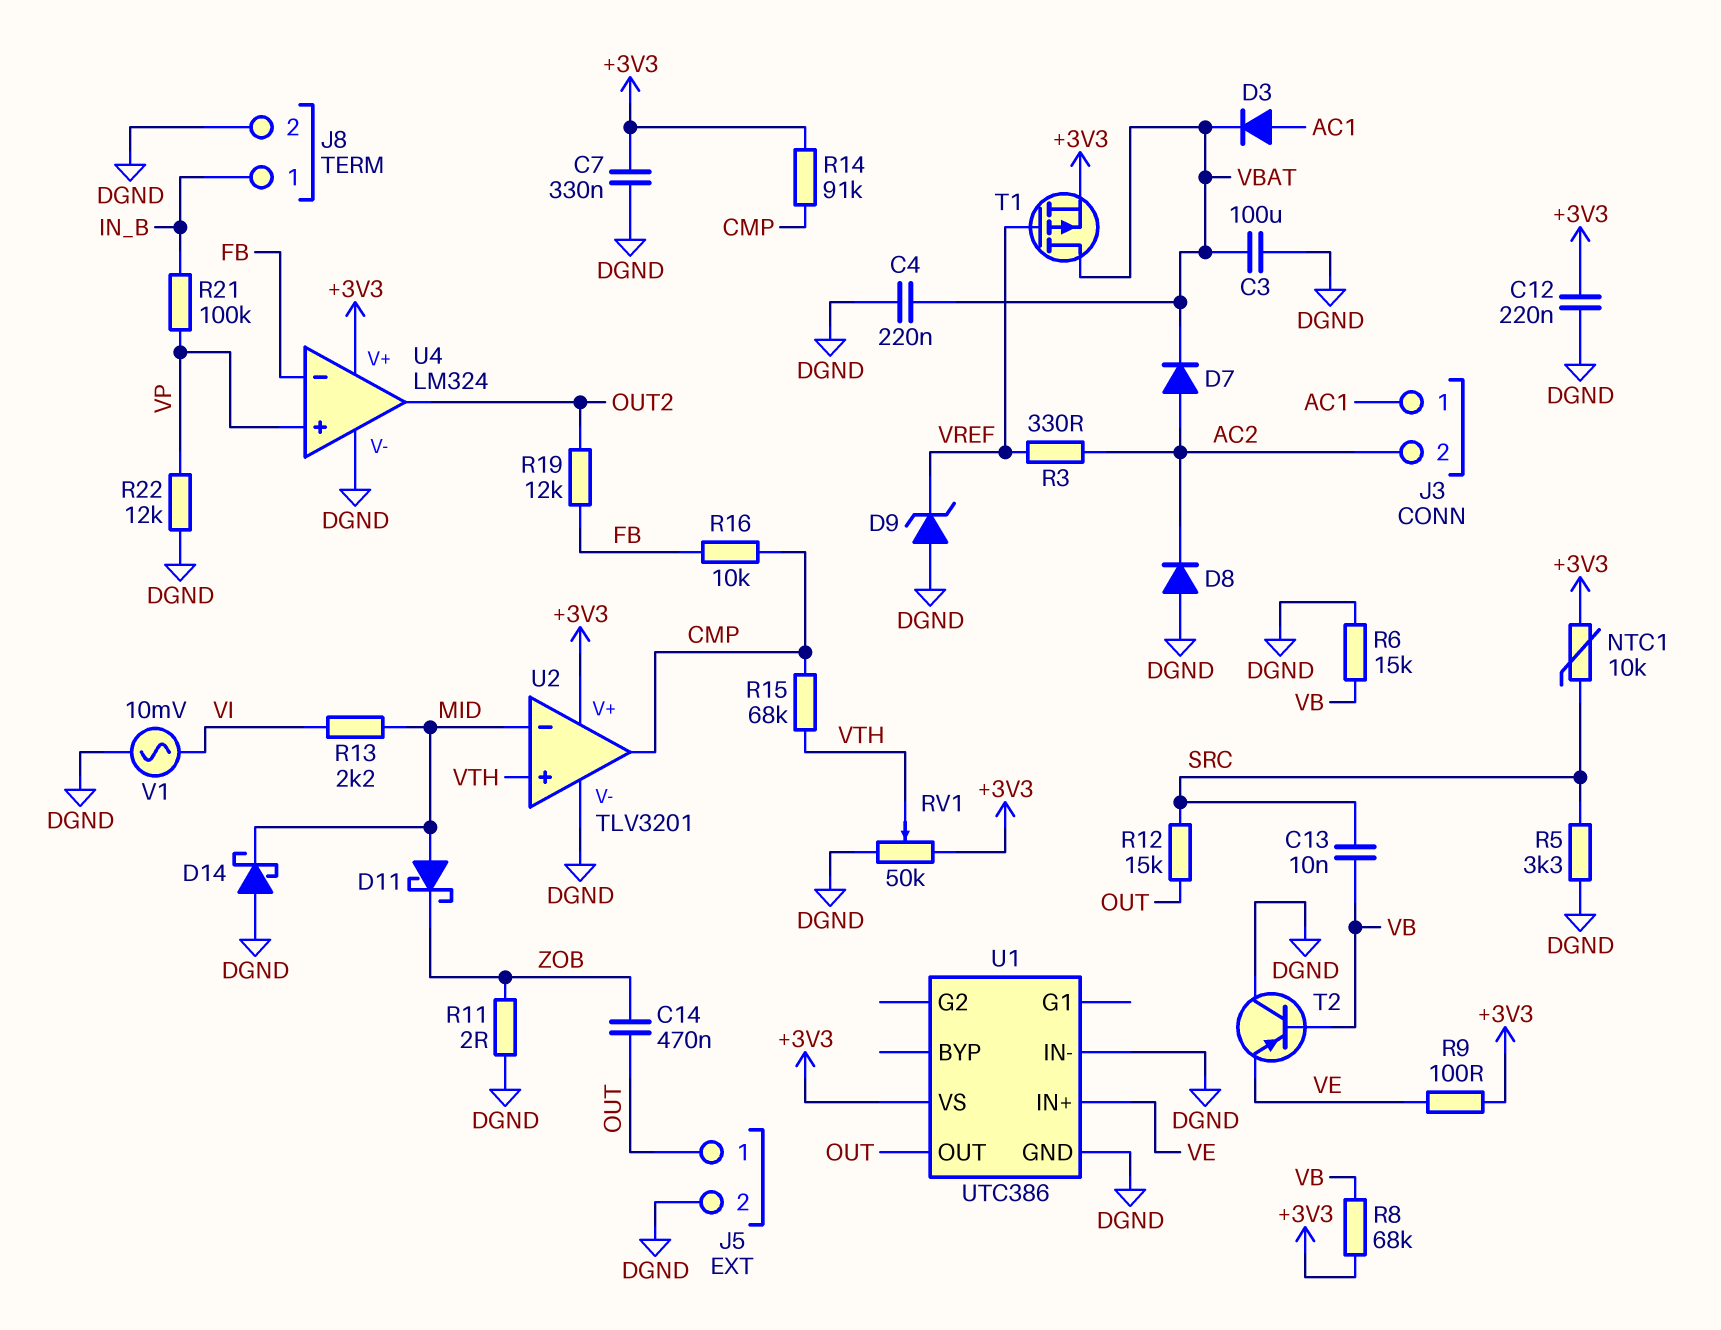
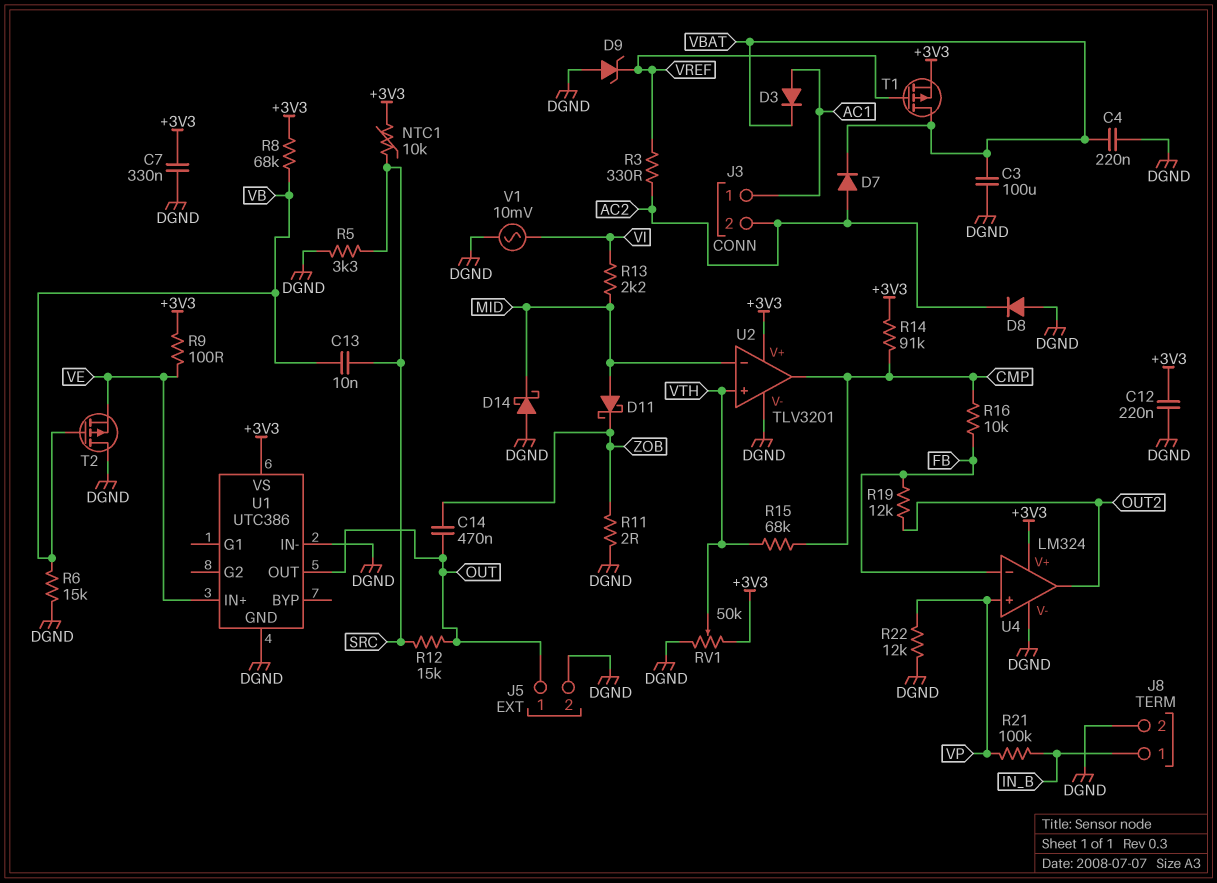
T2: PNP (B VB, C DGND, E VE) -> PMOS (G VB, D DGND, S VE)

